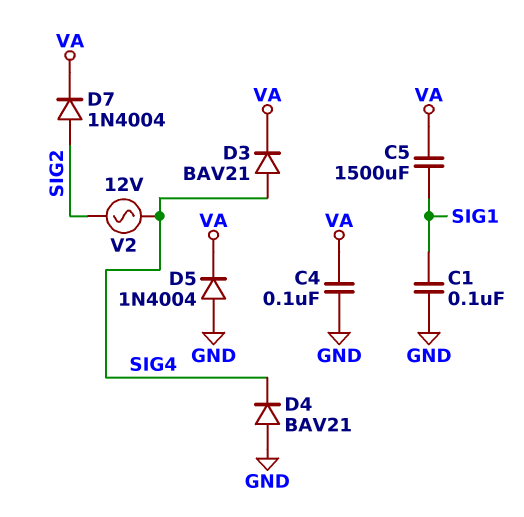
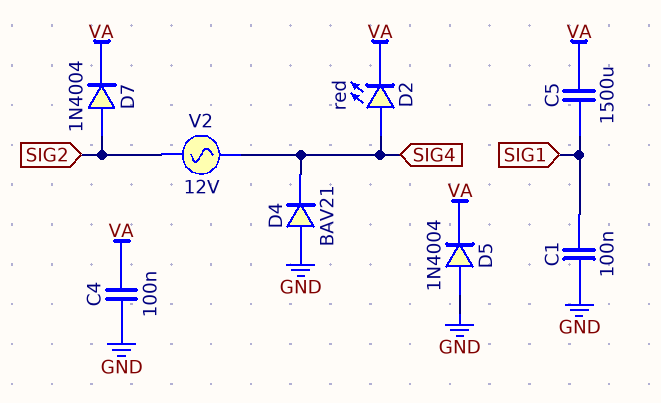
D2: none -> LED red (A SIG4, K VA)
D3: diode BAV21 (A SIG4, K VA) -> none

